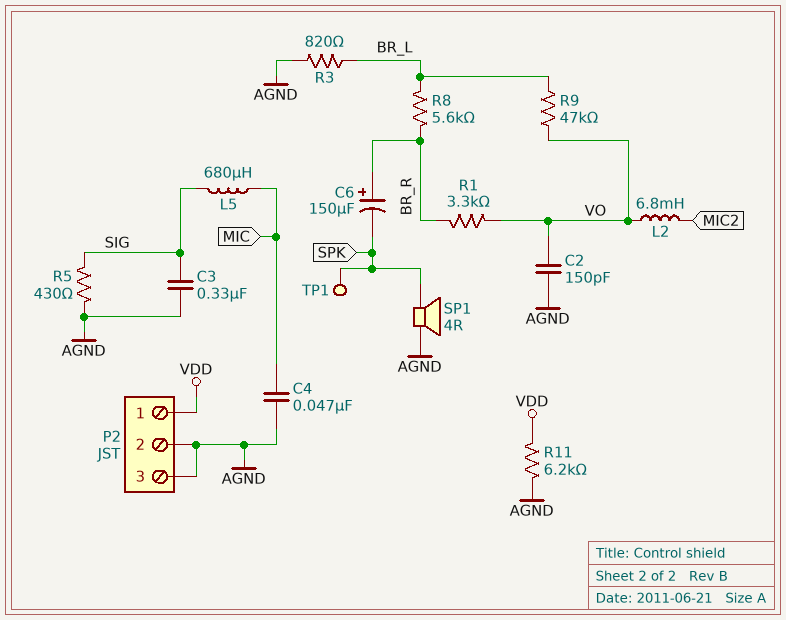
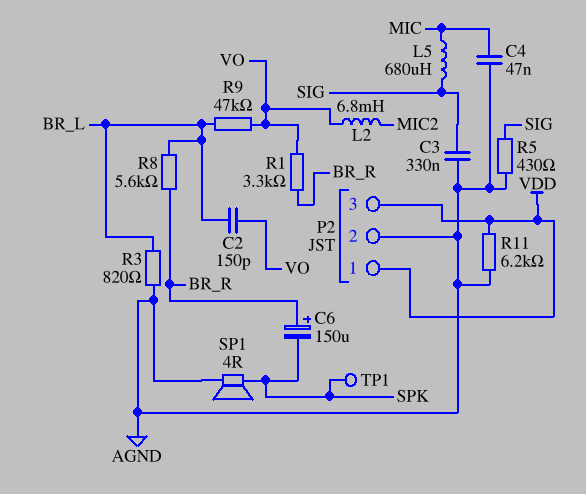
C2: 150pF (AGND, VO) -> 150pF (BR_L, VO)
P2 pin 3: AGND -> VDD

